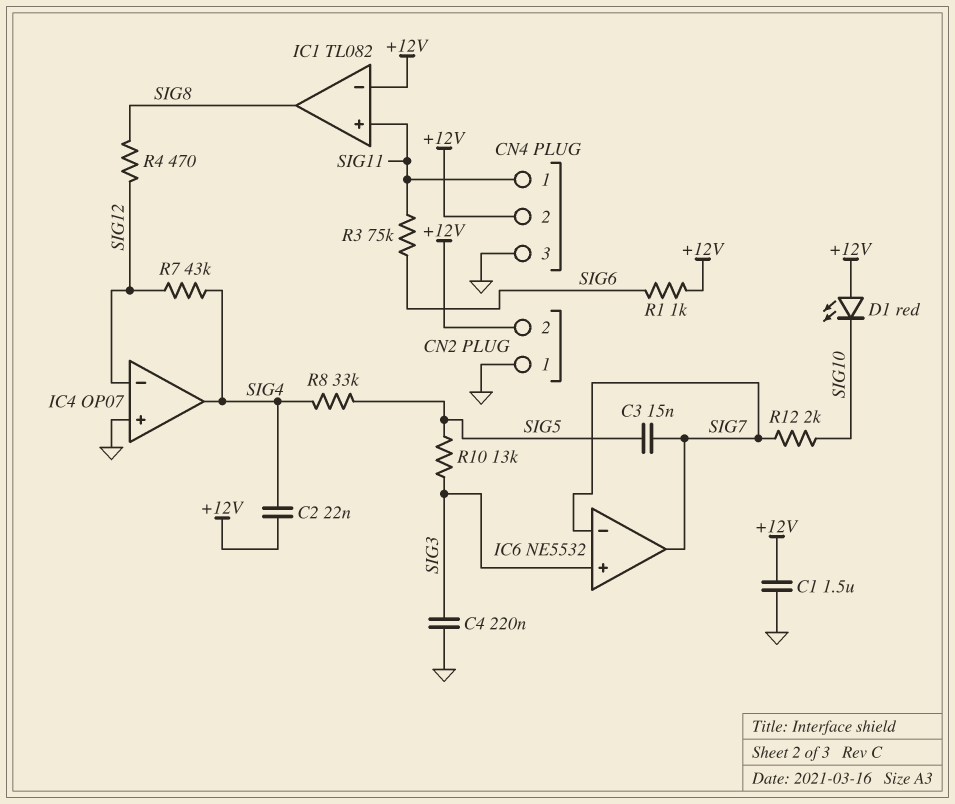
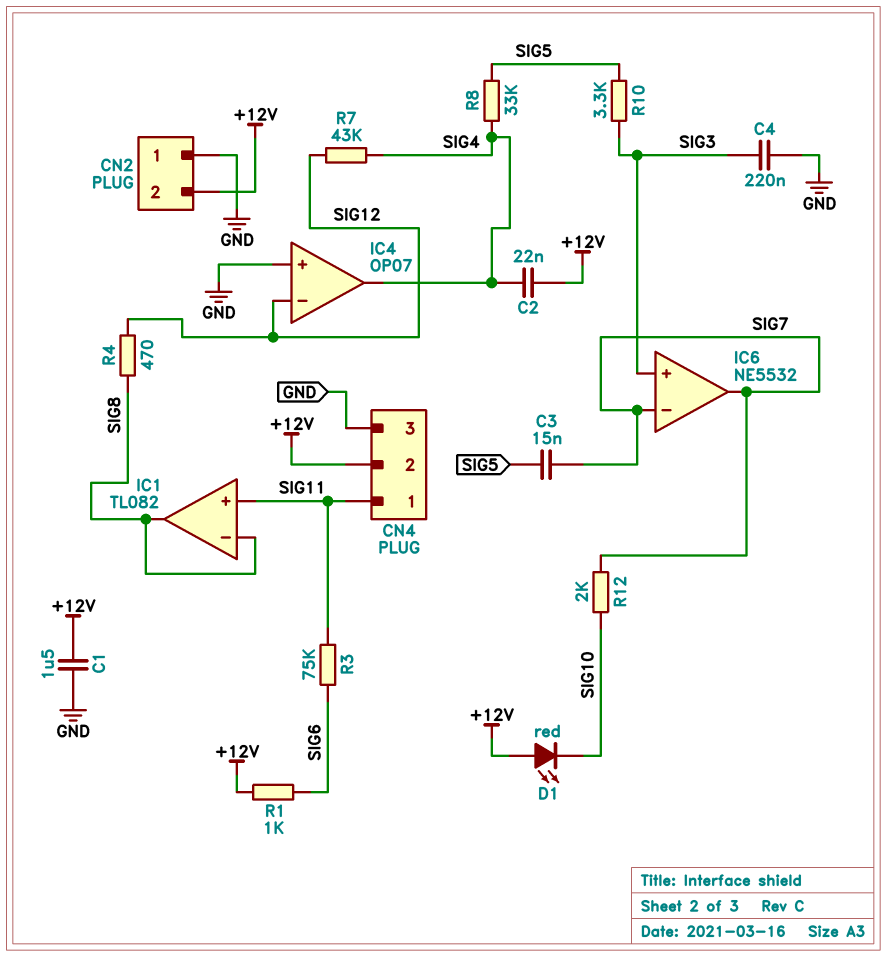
IC1 pin in-: +12V -> SIG8
R10: 13k (SIG3, SIG5) -> 3.3k (SIG3, SIG5)

